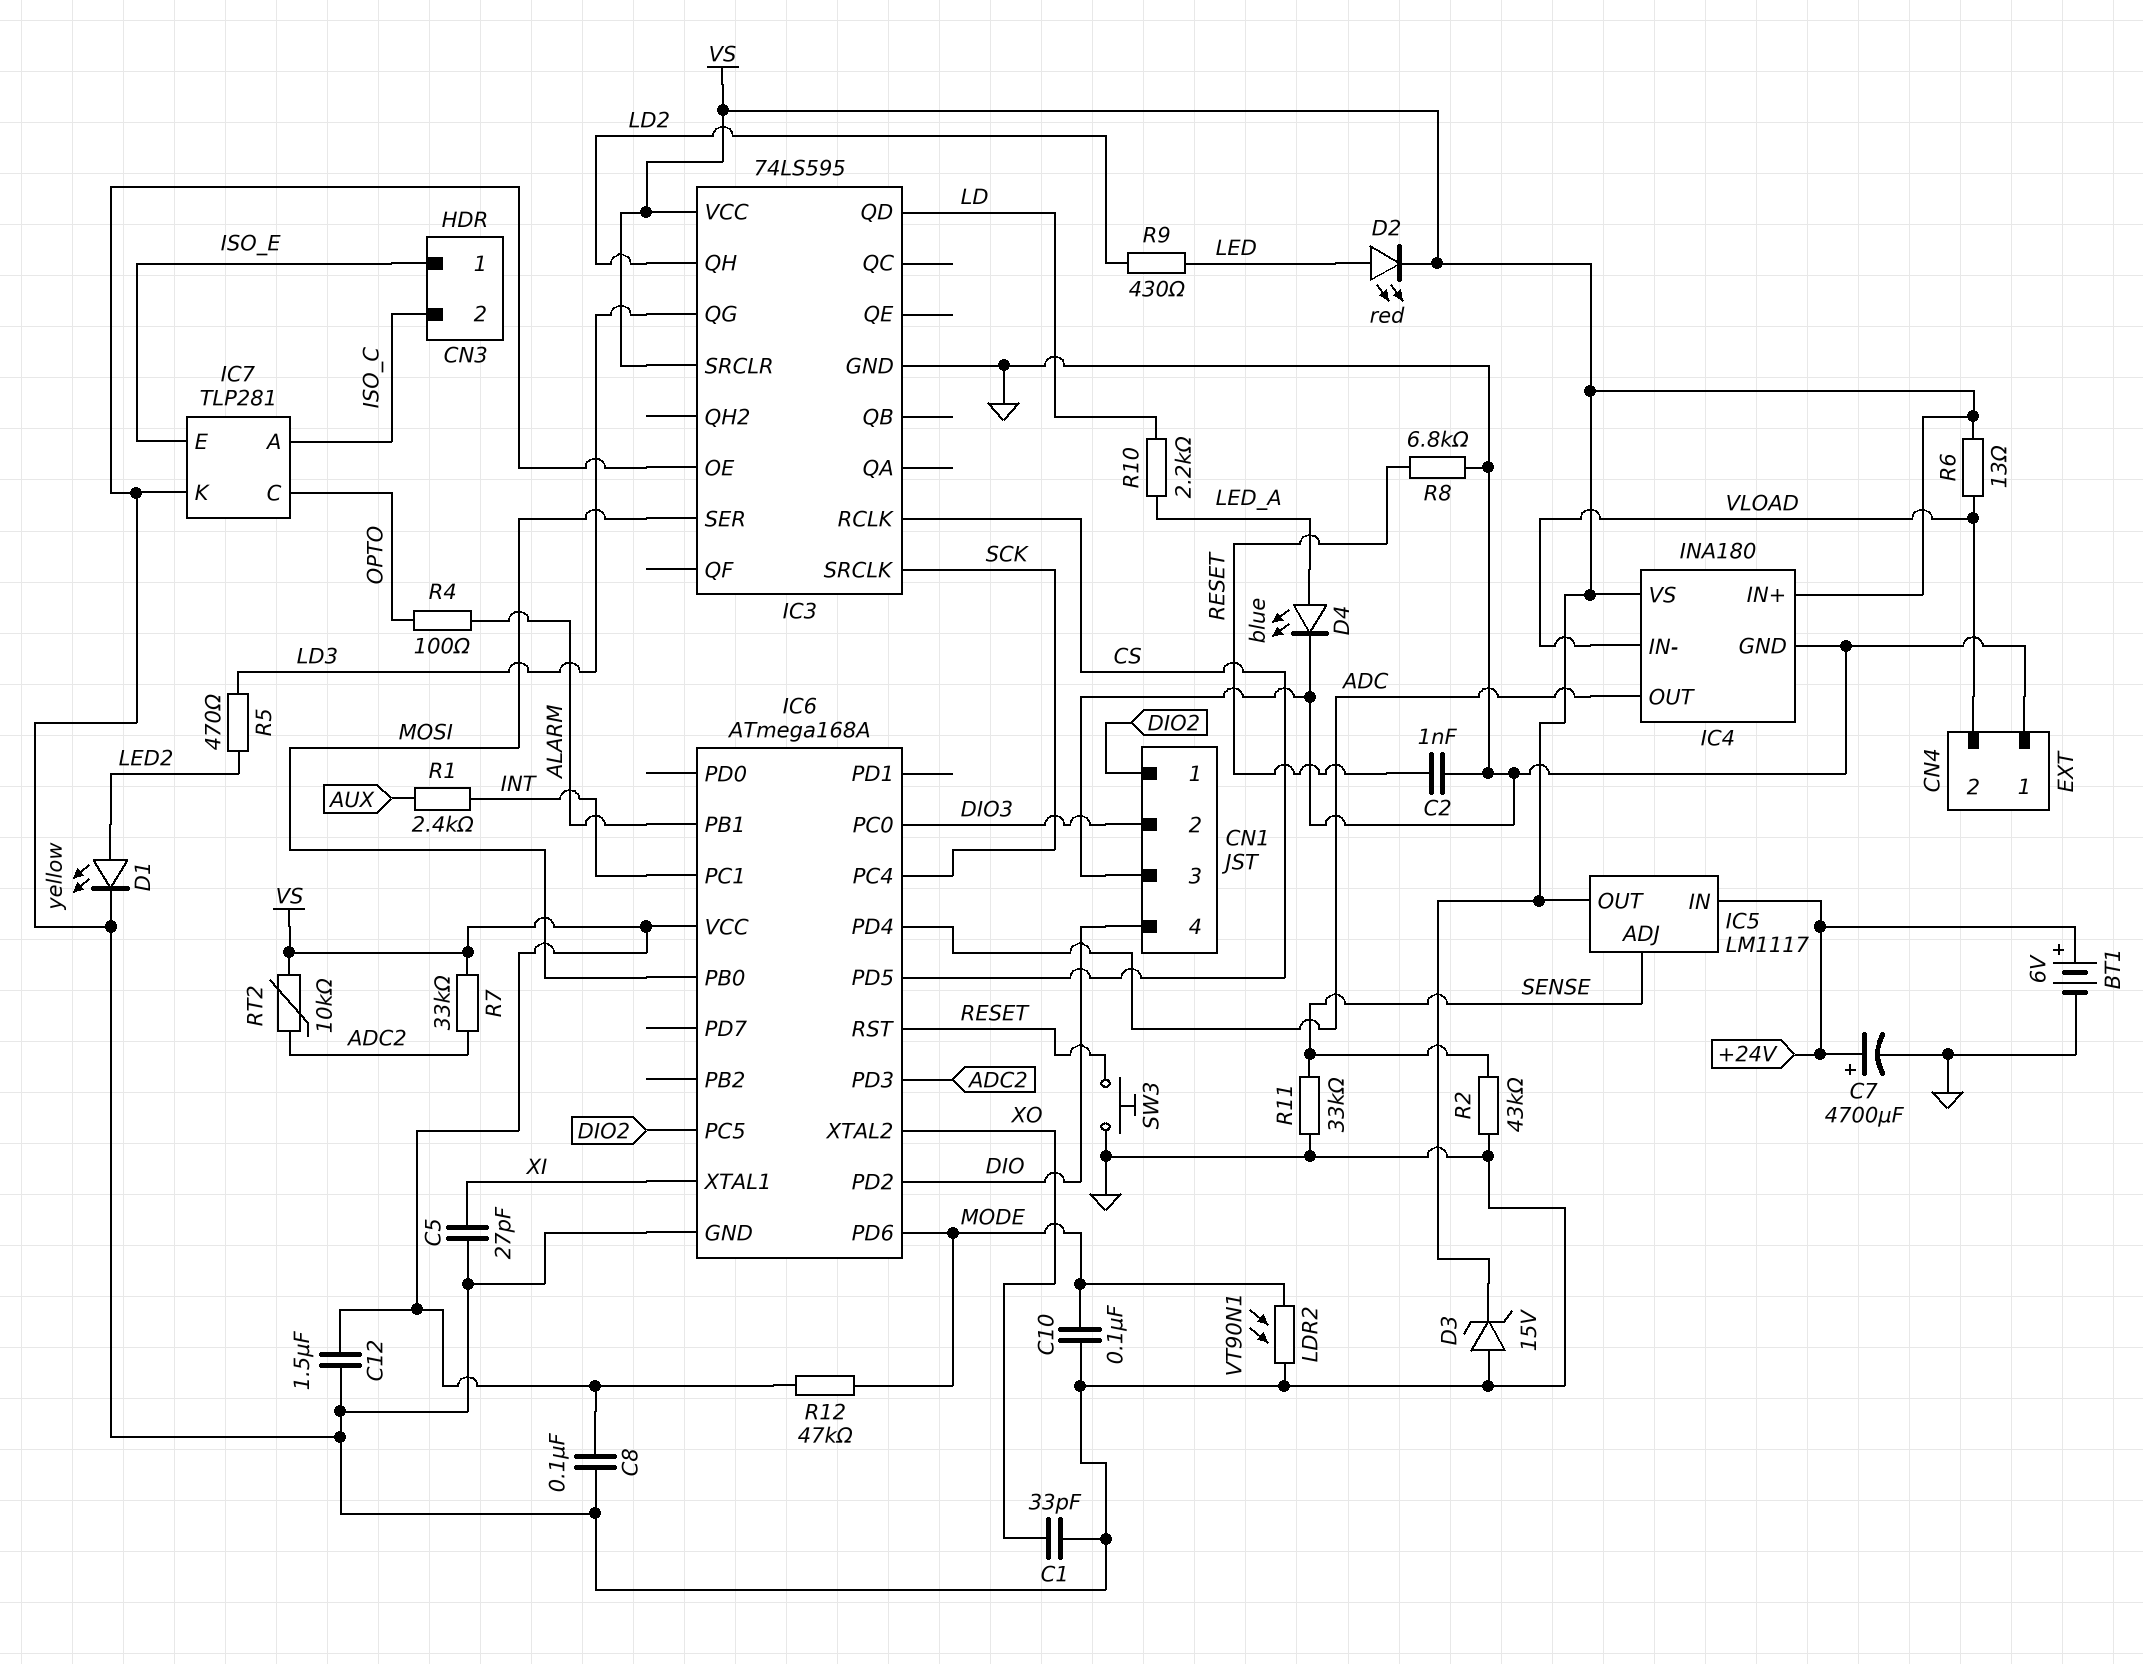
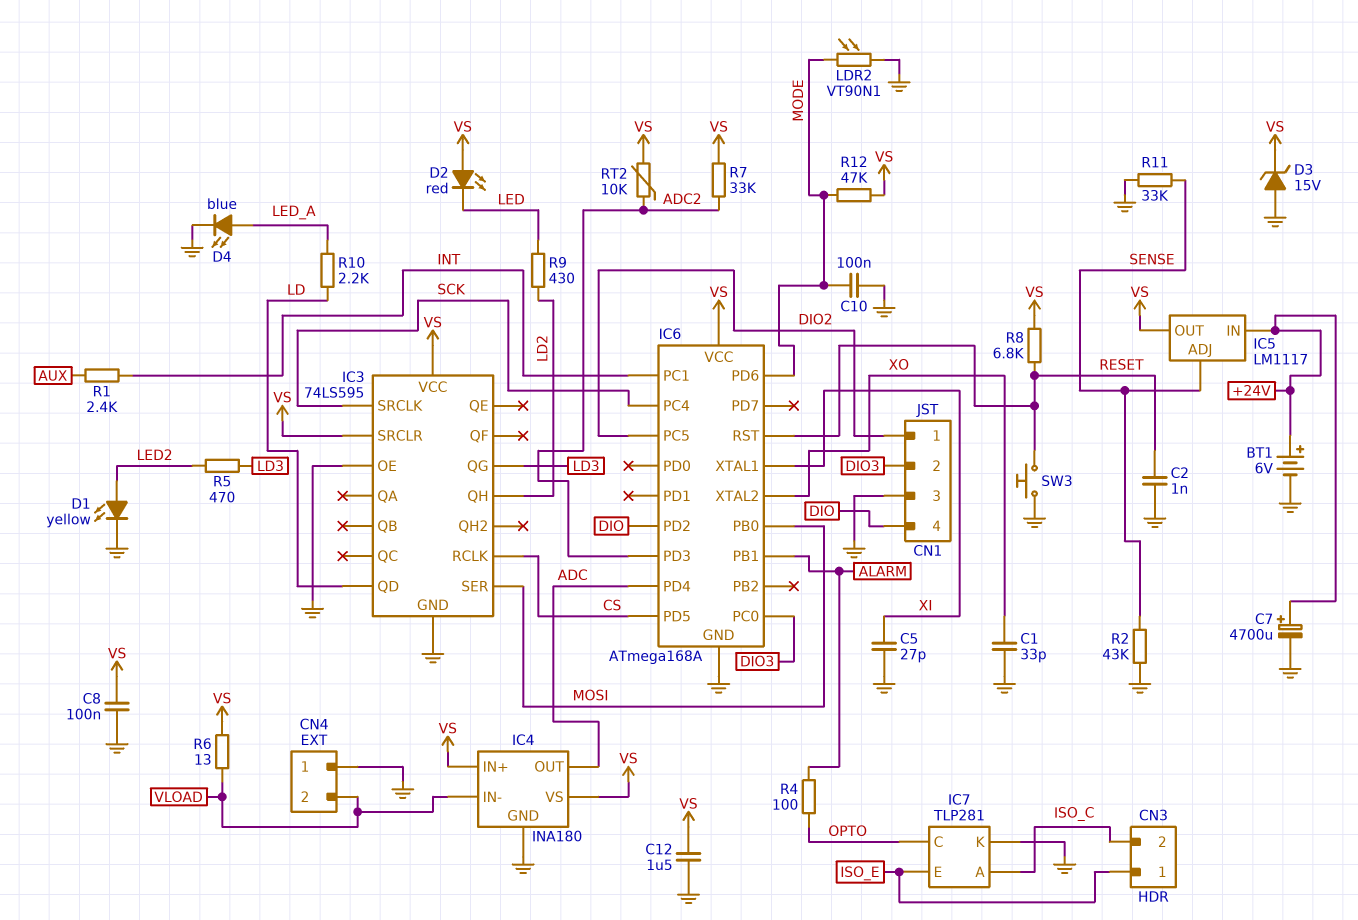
D2: LED red (A LED, K VS) -> LED red (A VS, K LED)
R8: 6.8k (GND, RESET) -> 6.8k (RESET, VS)

